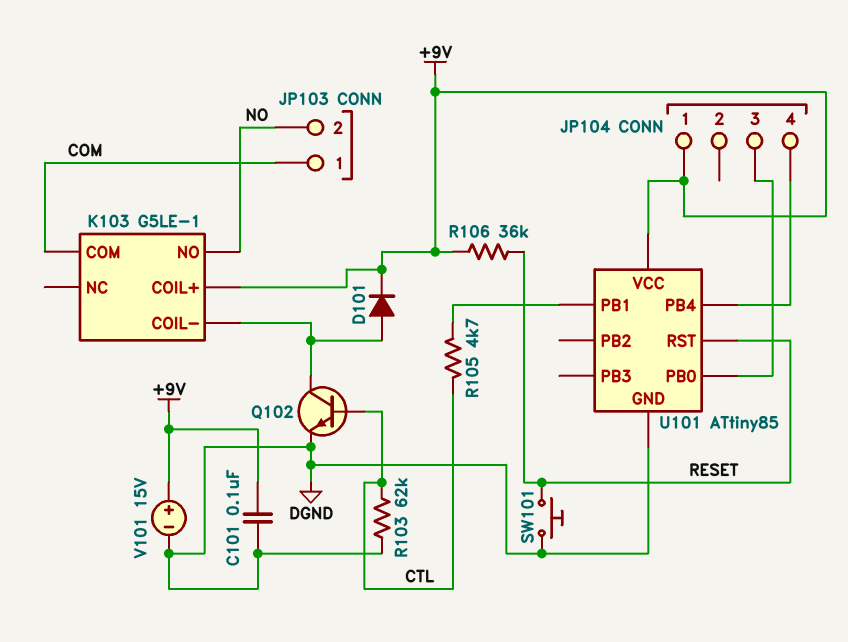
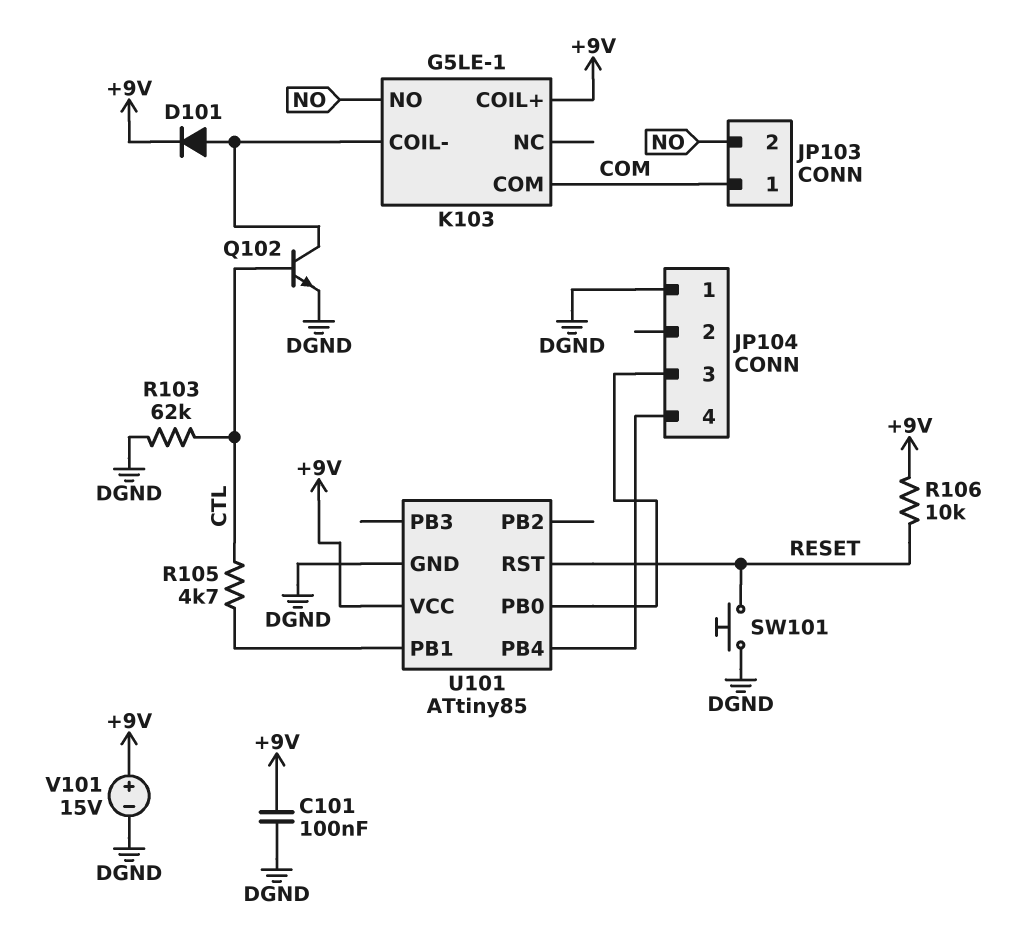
JP104 pin 1: +9V -> DGND
R106: 36k (+9V, RESET) -> 10k (+9V, RESET)

